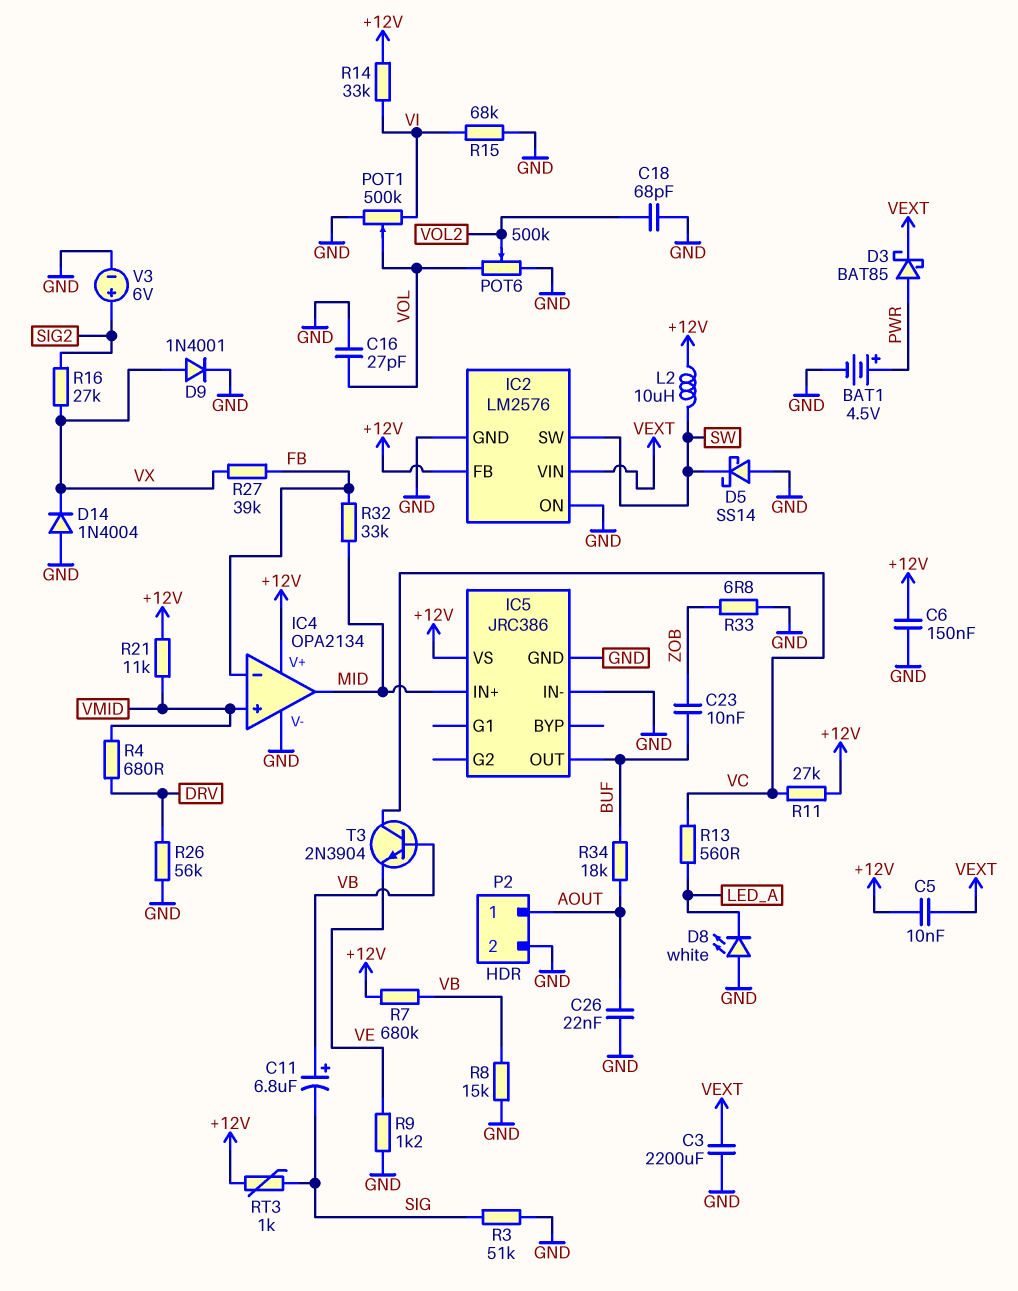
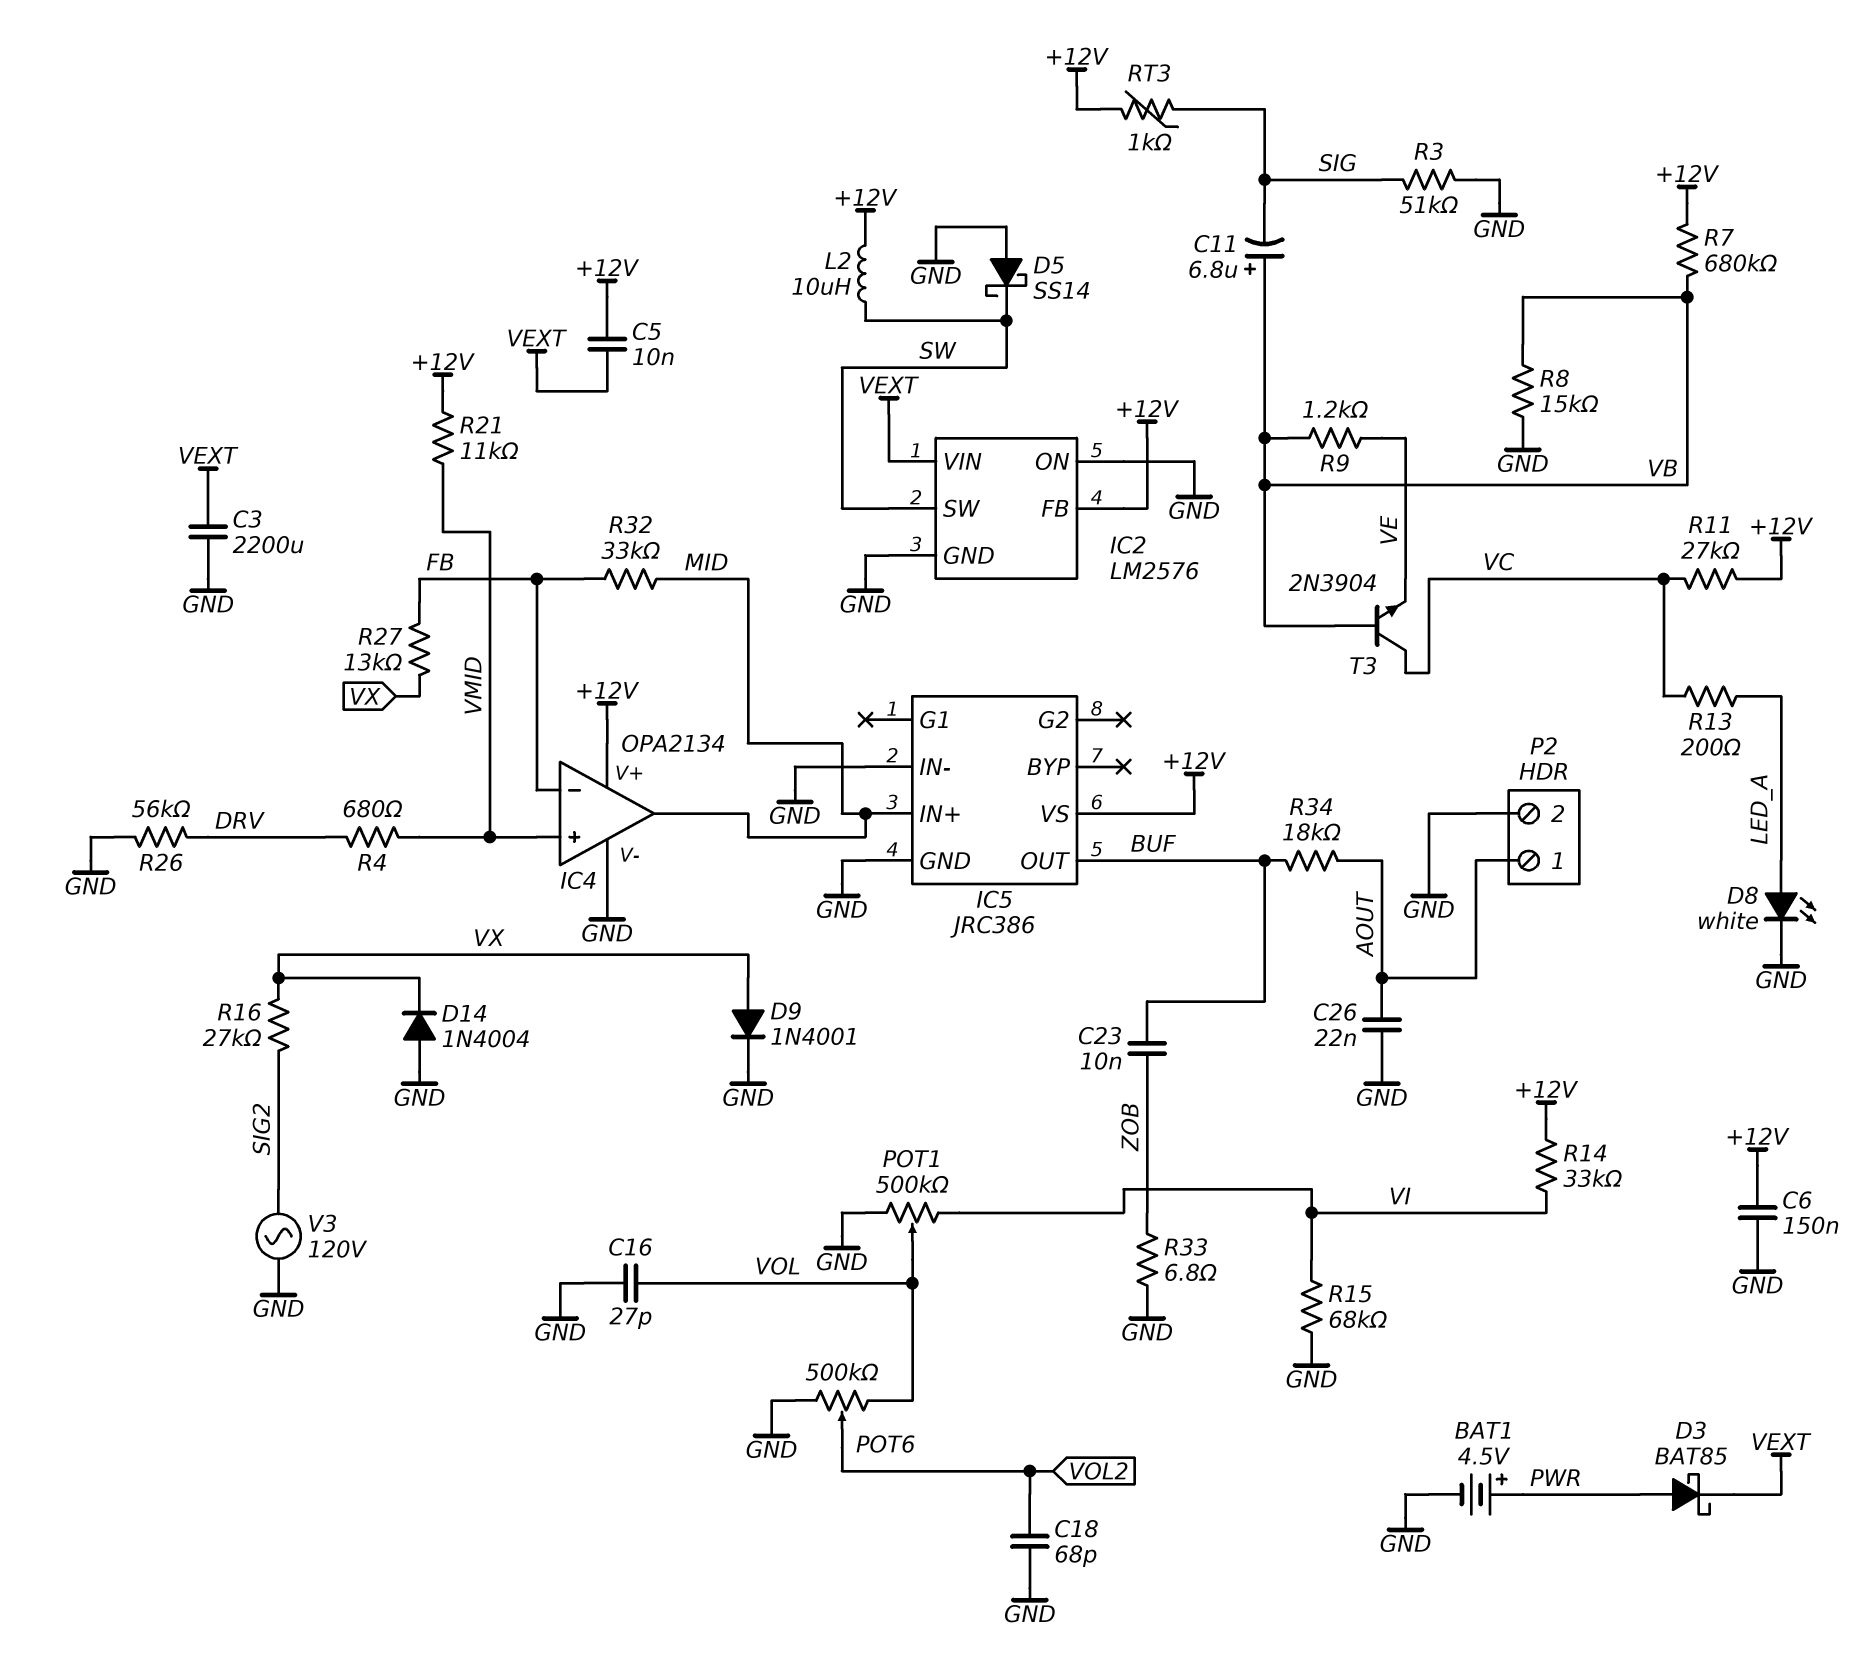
D8: LED white (A GND, K LED_A) -> LED white (A LED_A, K GND)
R9: 1.2k (GND, VE) -> 1.2k (VB, VE)
R13: 560 (LED_A, VC) -> 200 (LED_A, VC)
R27: 39k (FB, VX) -> 13k (FB, VX)
V3: 6V (plus SIG2, minus GND) -> AC 120V (GND, SIG2)

